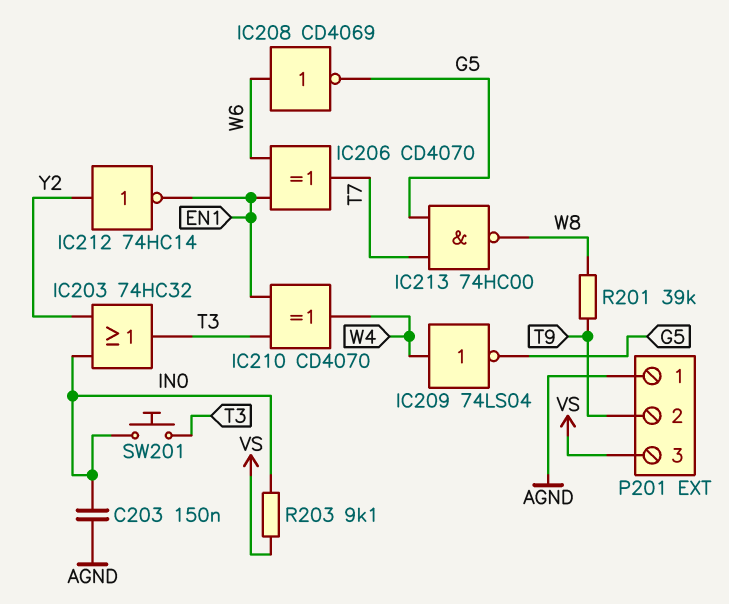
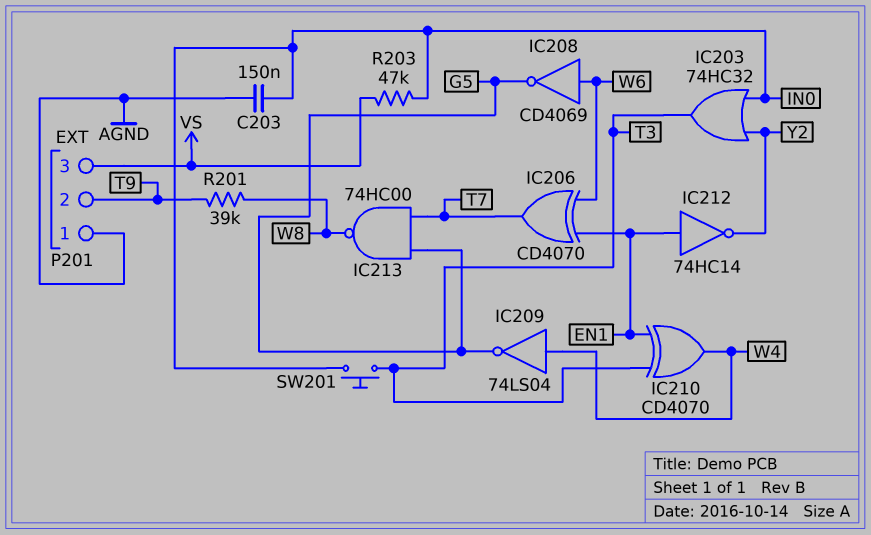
IC212: NOT 74HC14 (in Y2, out EN1) -> NOT 74HC14 (in EN1, out Y2)
R203: 9.1k (IN0, VS) -> 47k (IN0, VS)

